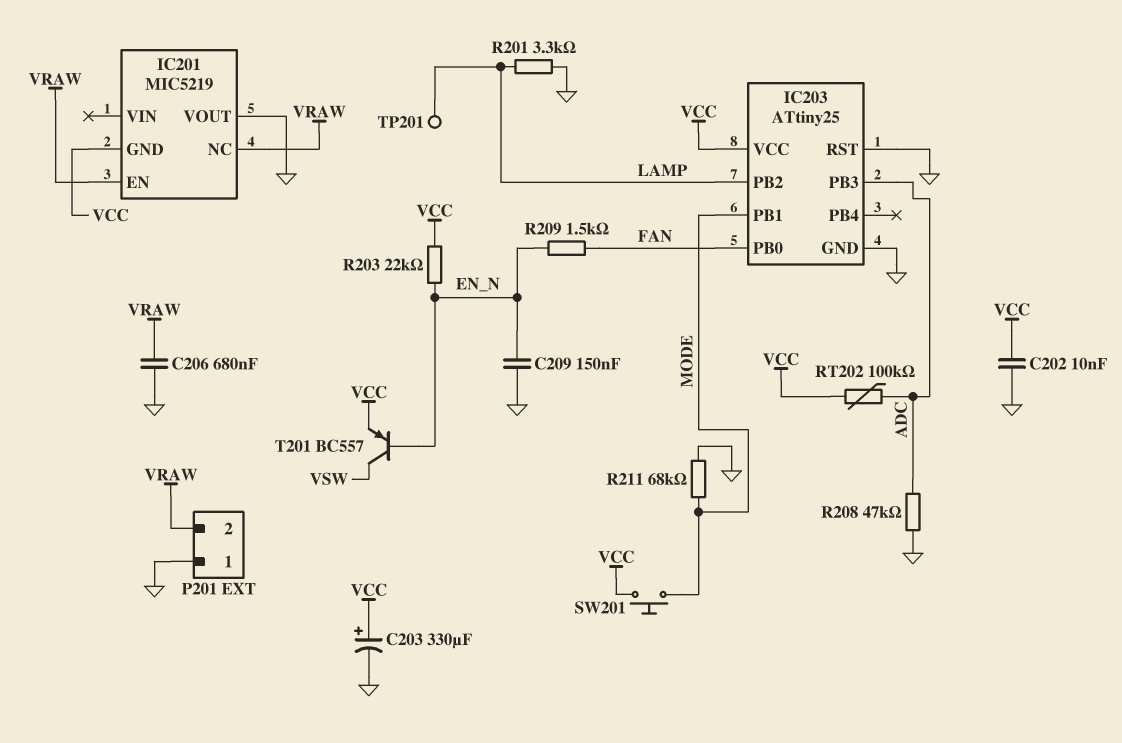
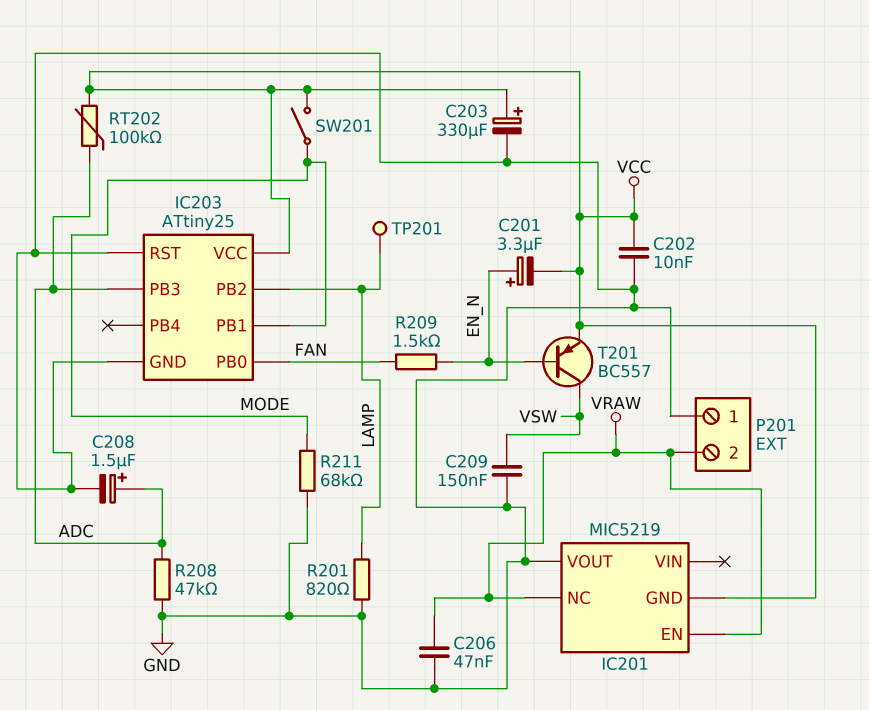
C201: none -> 3.3uF (plus EN_N, minus VCC)
C206: 680nF (GND, VRAW) -> 47nF (GND, VRAW)
C208: none -> 1.5uF (plus ADC, minus GND)
C209: 150nF (EN_N, GND) -> 150nF (GND, VSW)
R201: 3.3k (GND, LAMP) -> 820 (GND, LAMP)
R203: 22k (EN_N, VCC) -> none
SW201: button (MODE, VCC) -> switch (MODE, VCC)

